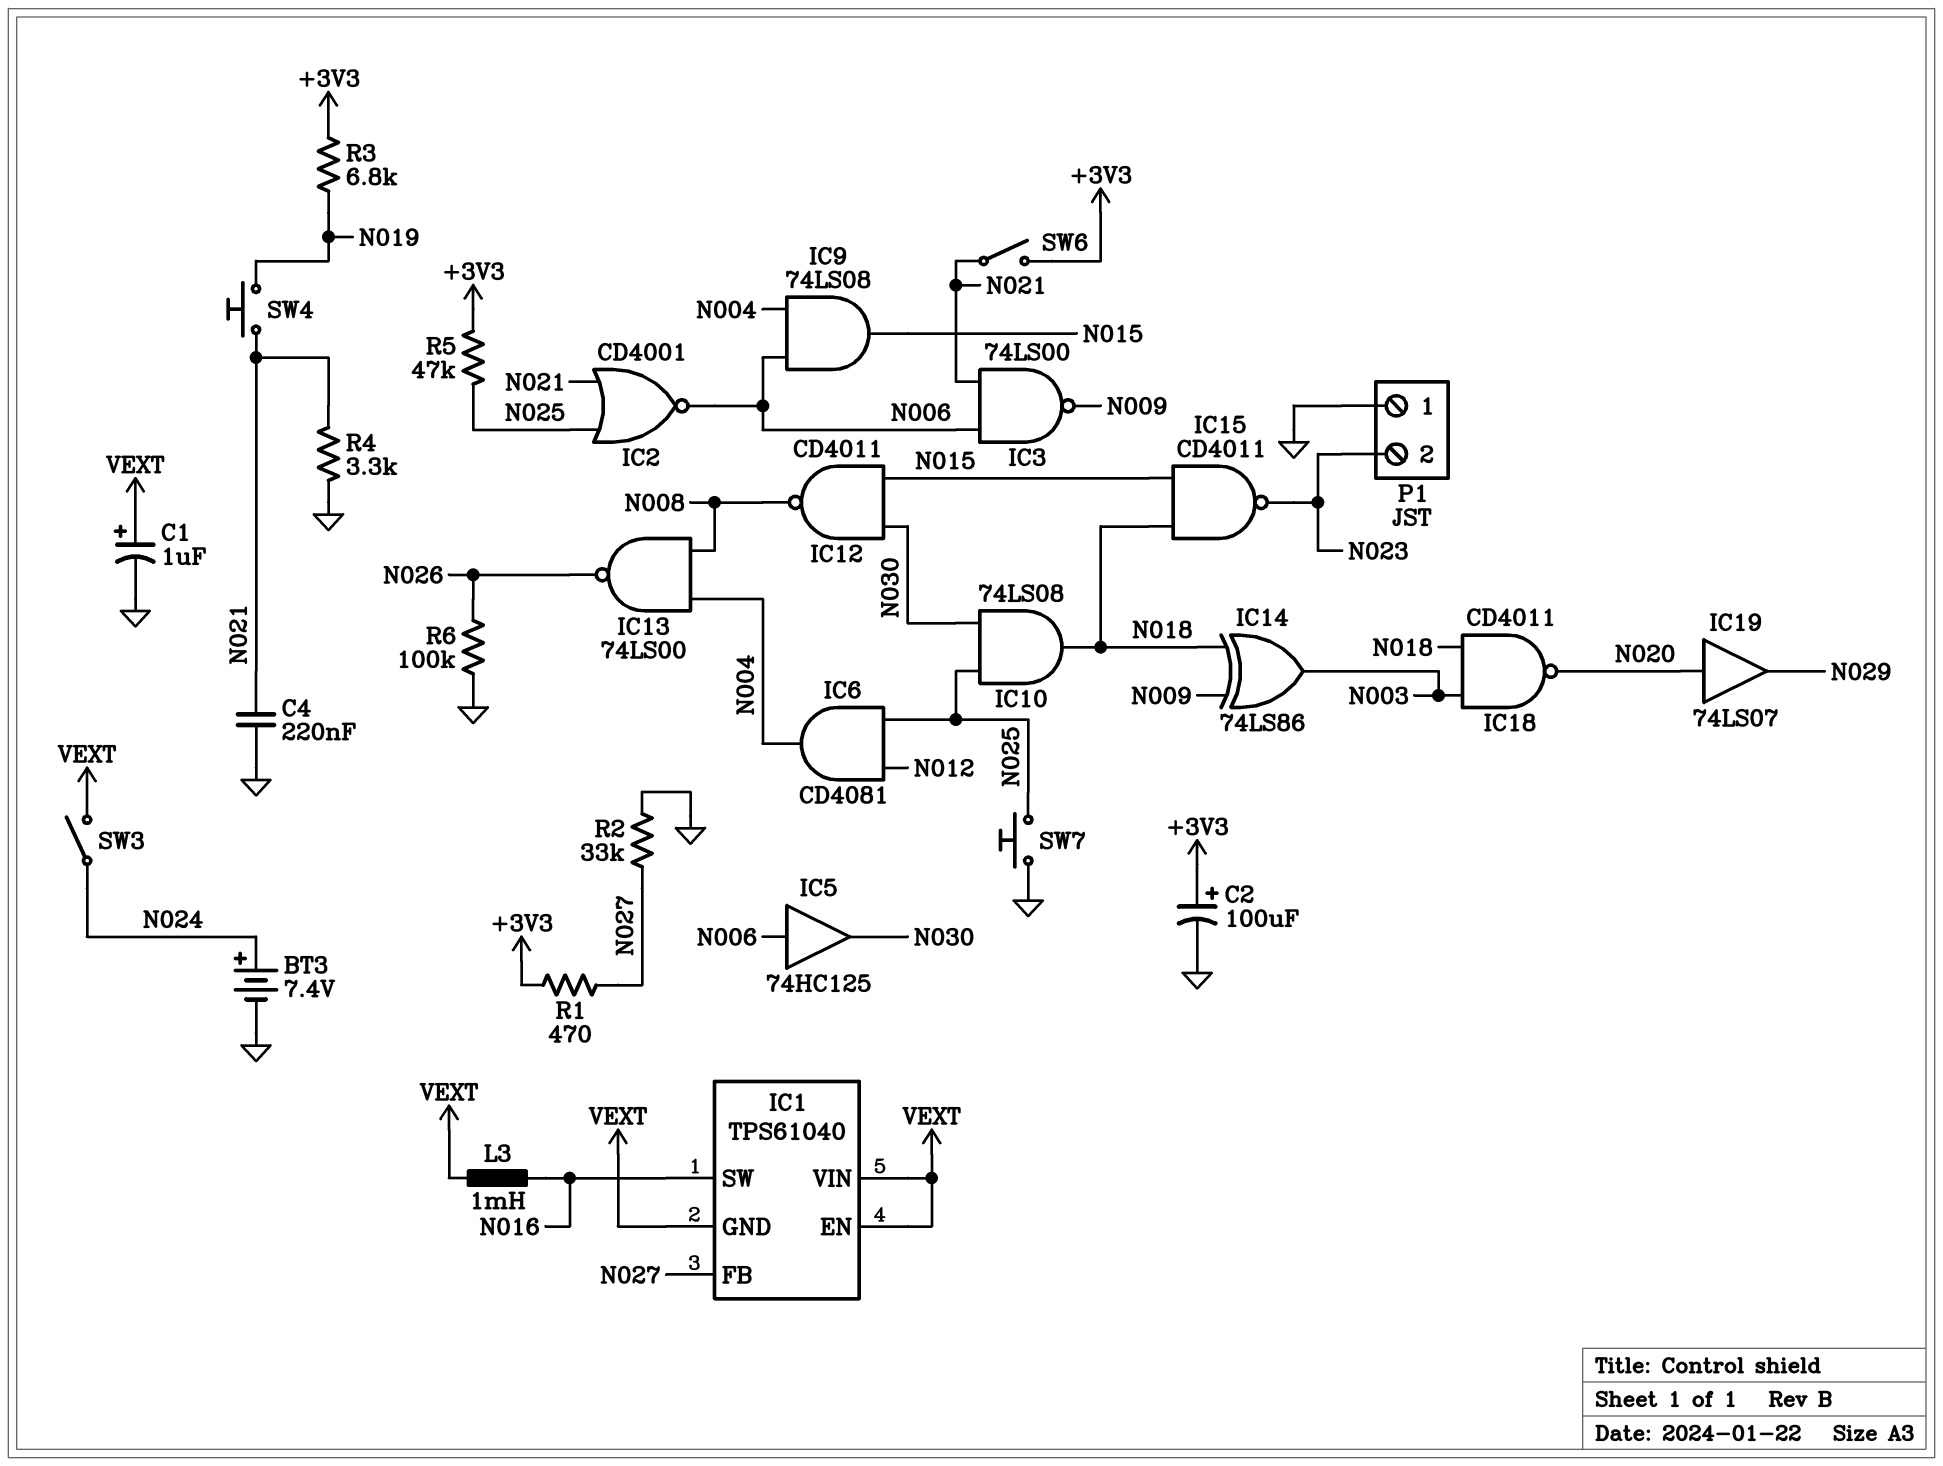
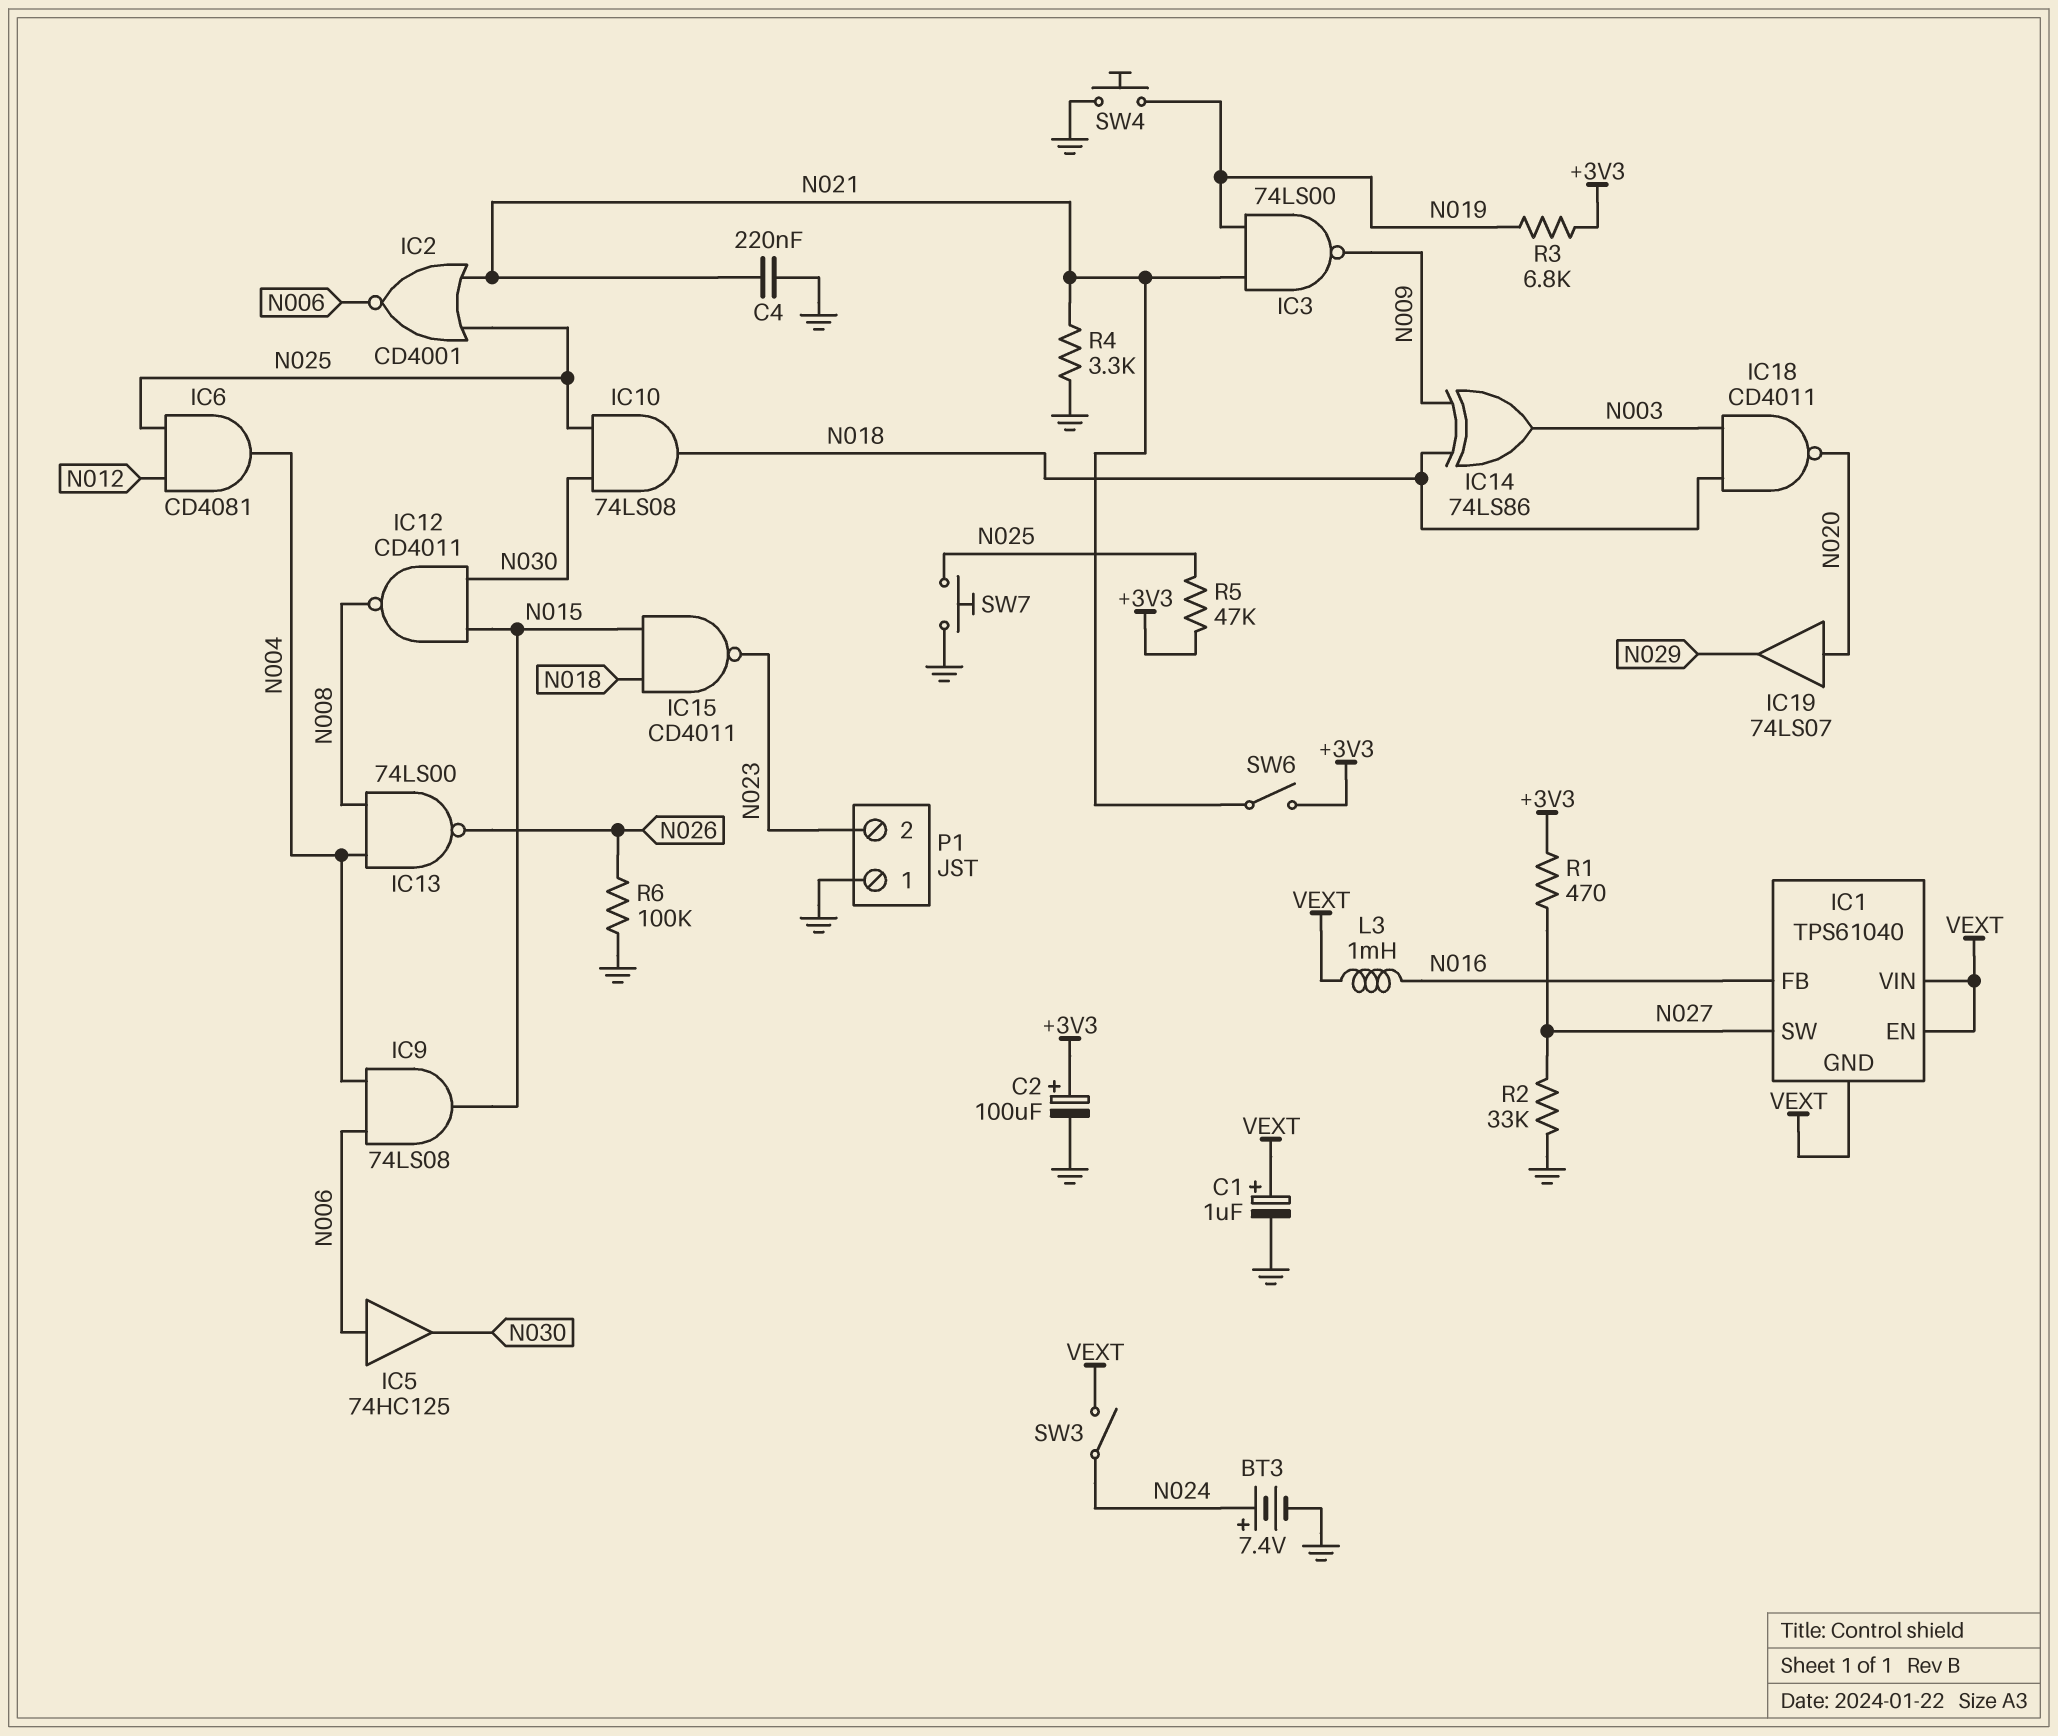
IC1 pin FB: N027 -> N016
IC1 pin SW: N016 -> N027
IC3: NAND 74LS00 (in N006, in N021, out N009) -> NAND 74LS00 (in N019, in N021, out N009)
SW4: button (N019, N021) -> button (GND, N019)

